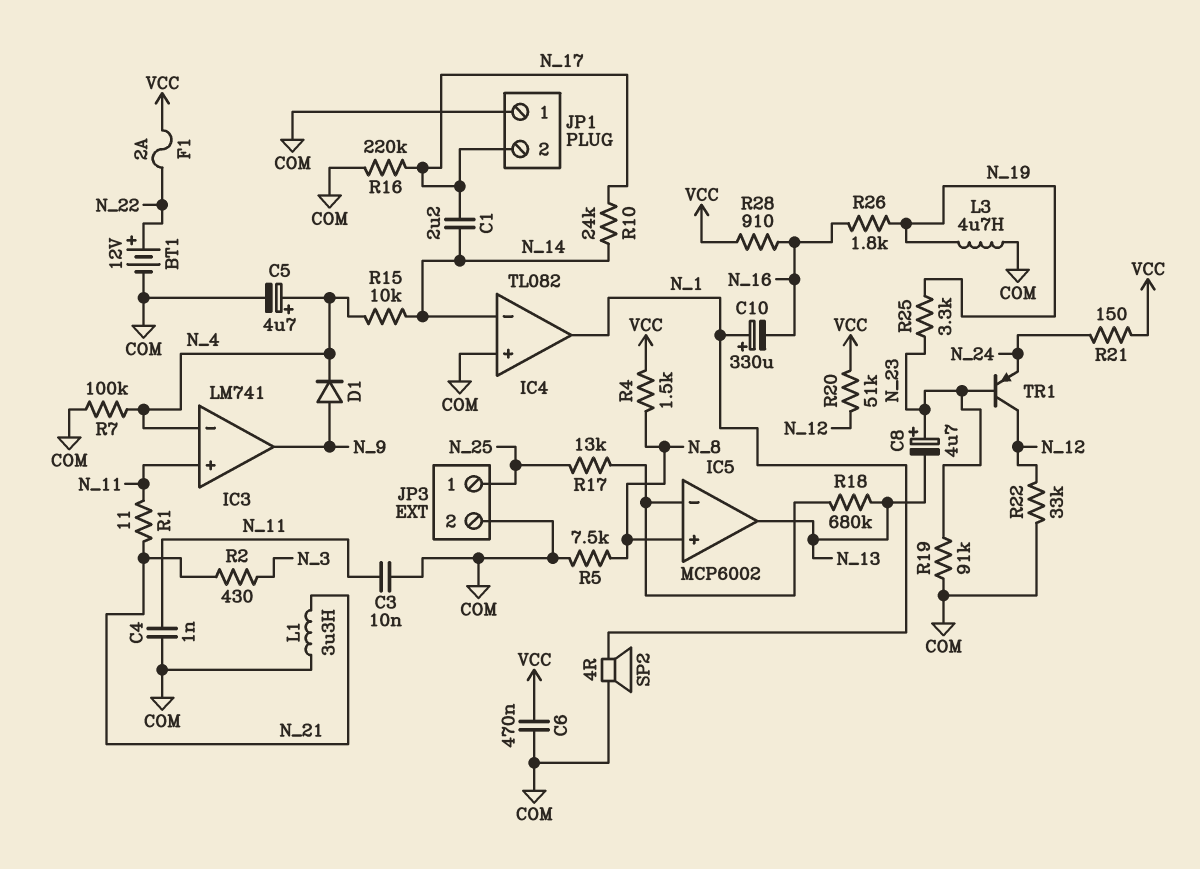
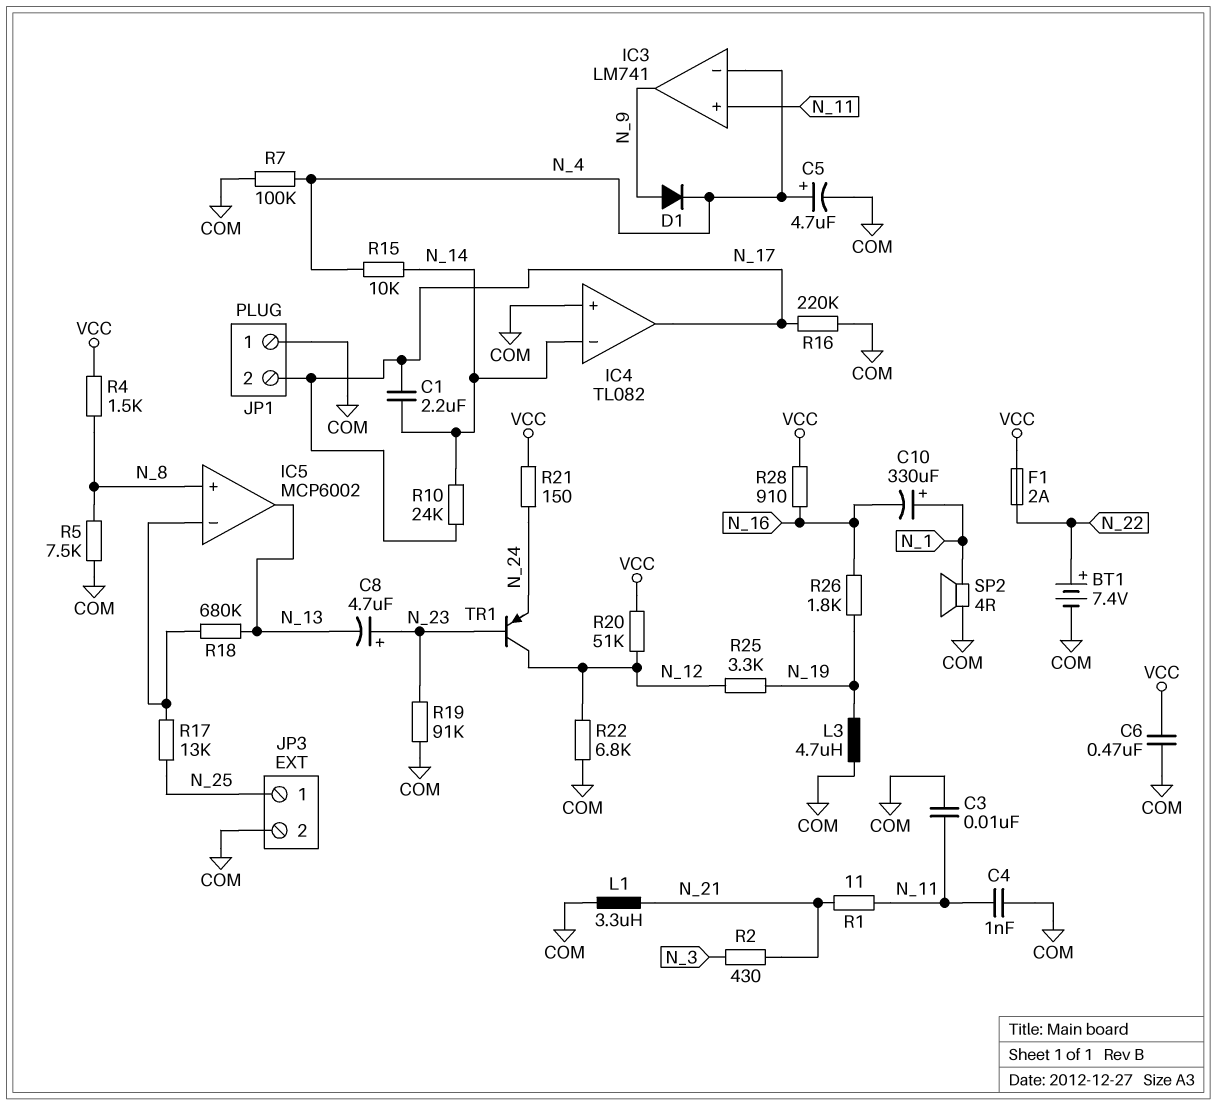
BT1: 12V (plus N_22, minus COM) -> 7.4V (plus N_22, minus COM)
IC4 pin out: N_1 -> N_17
R22: 33k (COM, N_12) -> 6.8k (COM, N_12)
R25: 3.3k (N_19, N_23) -> 3.3k (N_12, N_19)

